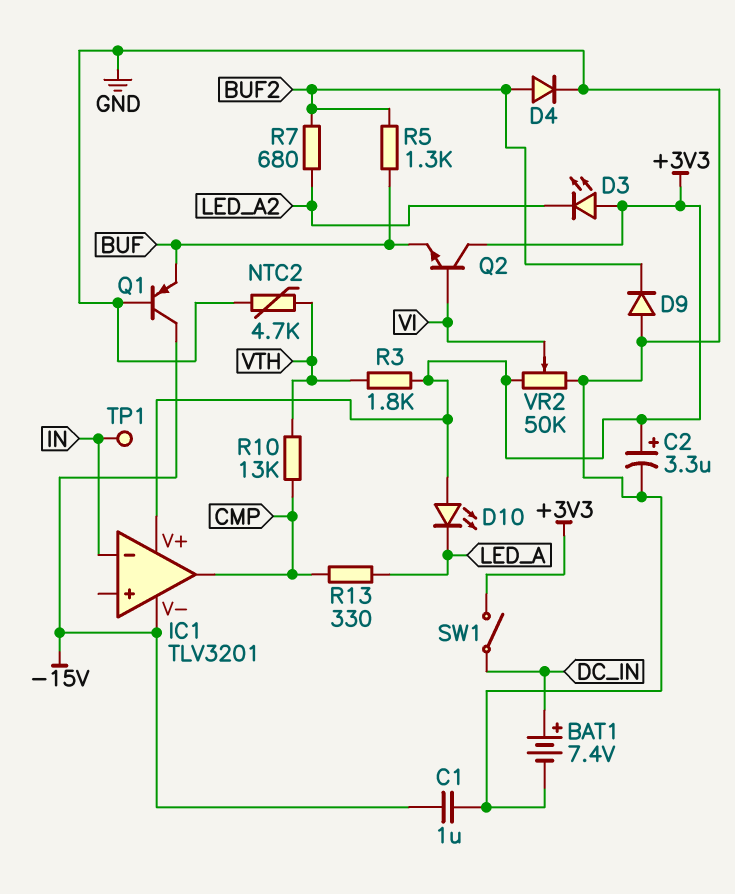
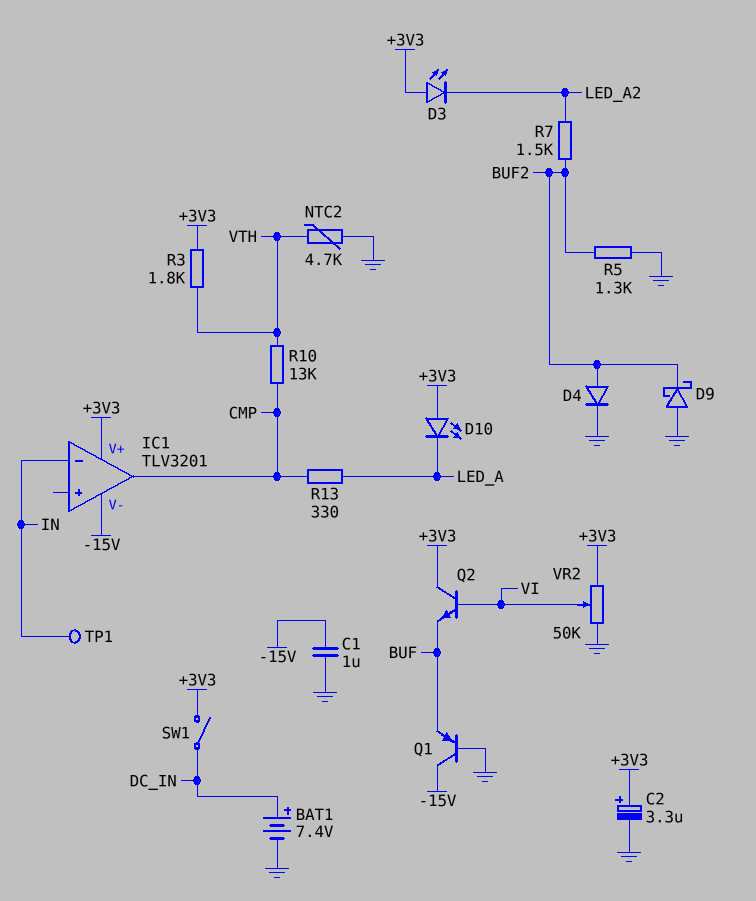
D9: diode (A GND, K BUF2) -> schottky (A GND, K BUF2)
R5: 1.3k (BUF, BUF2) -> 1.3k (BUF2, GND)
R7: 680 (BUF2, LED_A2) -> 1.5k (BUF2, LED_A2)

